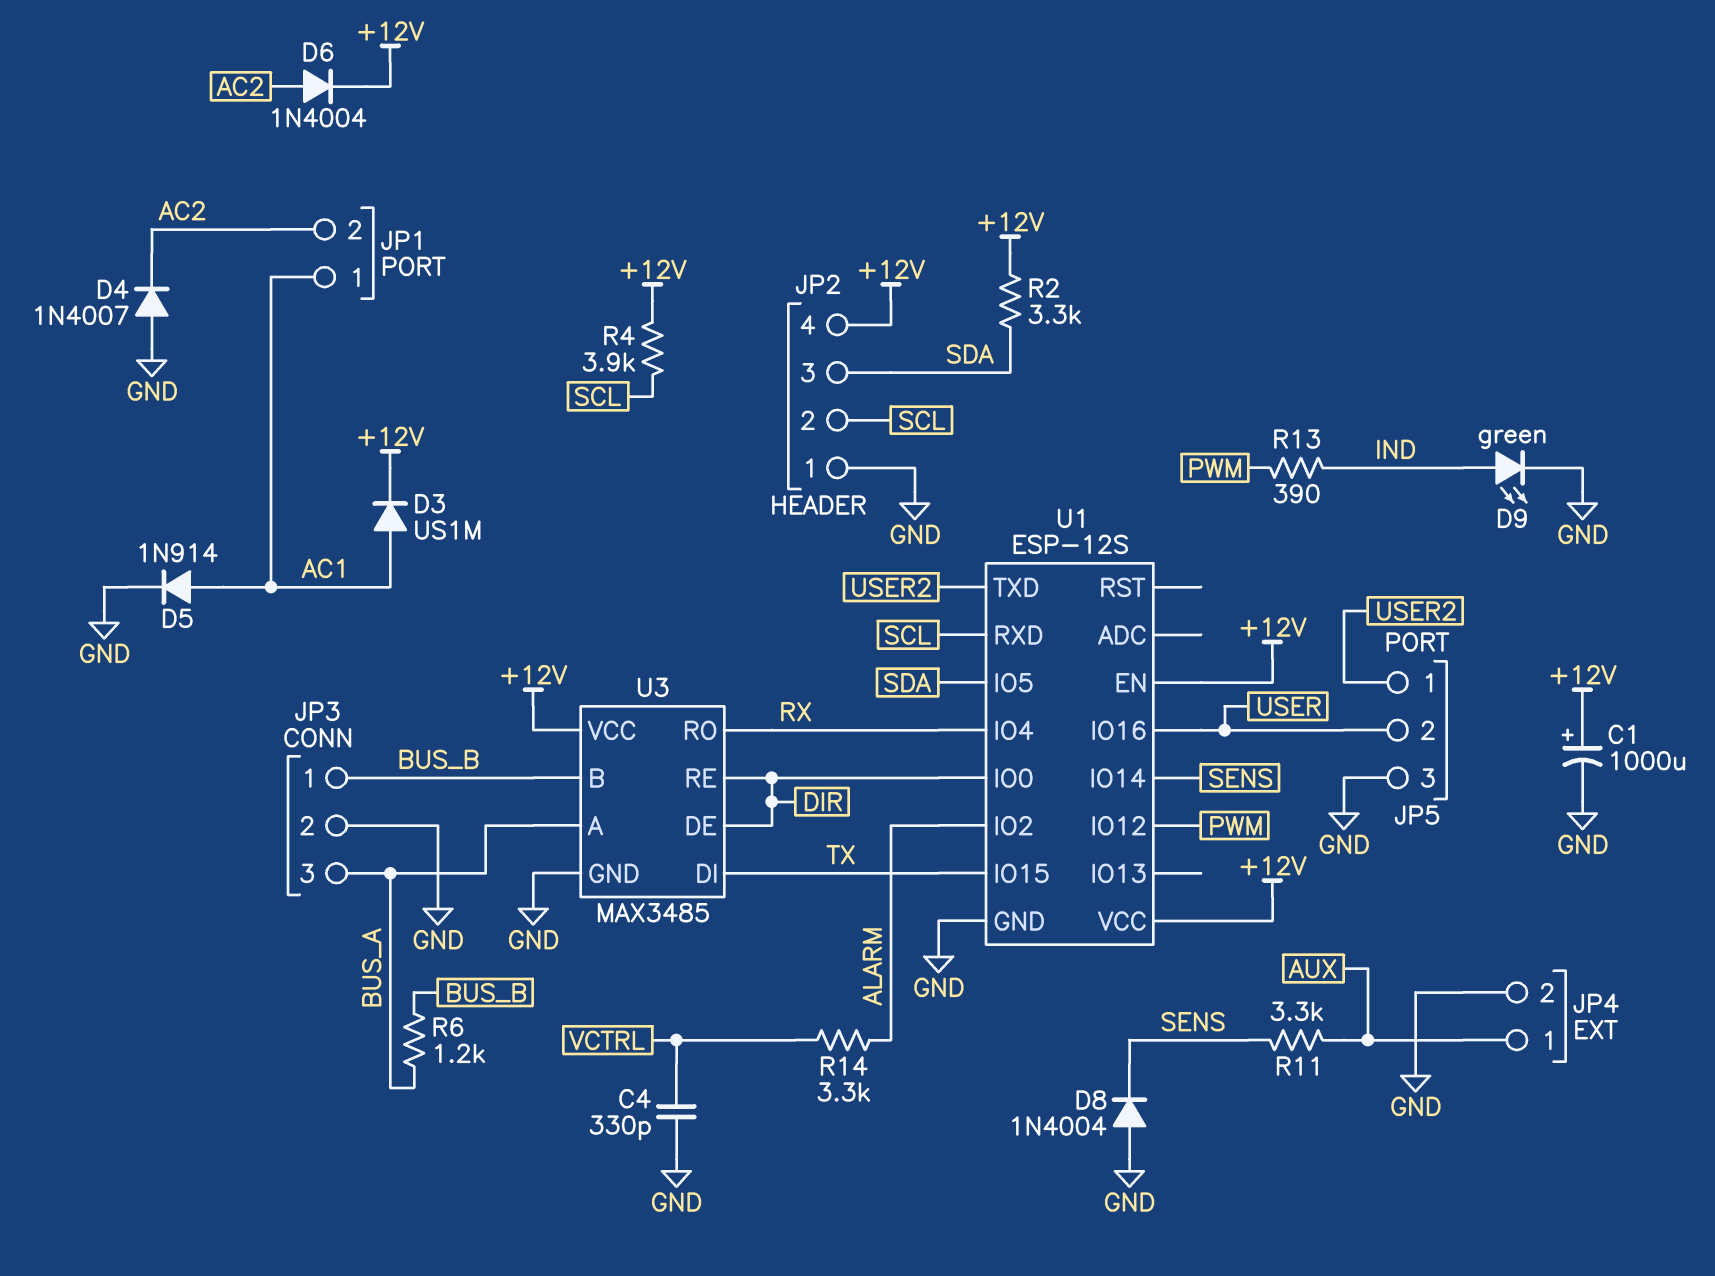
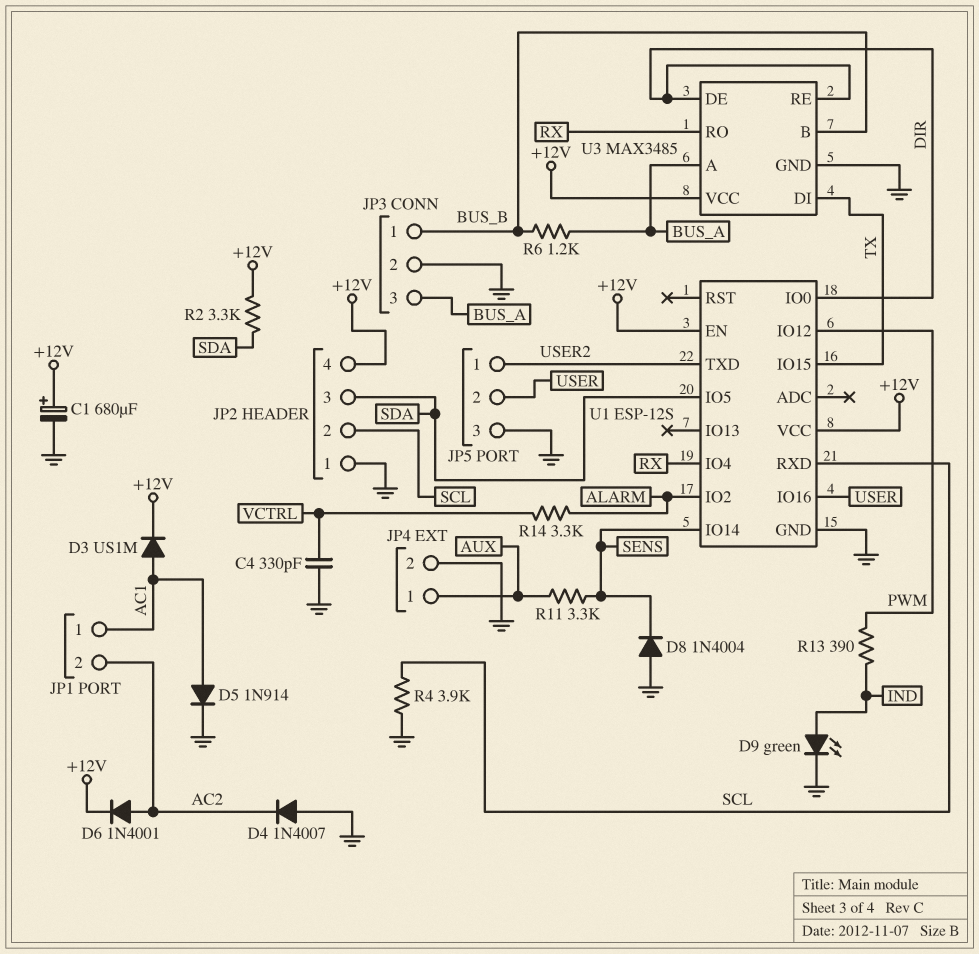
C1: 1000uF (plus +12V, minus GND) -> 680uF (plus +12V, minus GND)
D6: diode 1N4004 (A AC2, K +12V) -> diode 1N4001 (A AC2, K +12V)
R4: 3.9k (+12V, SCL) -> 3.9k (GND, SCL)

